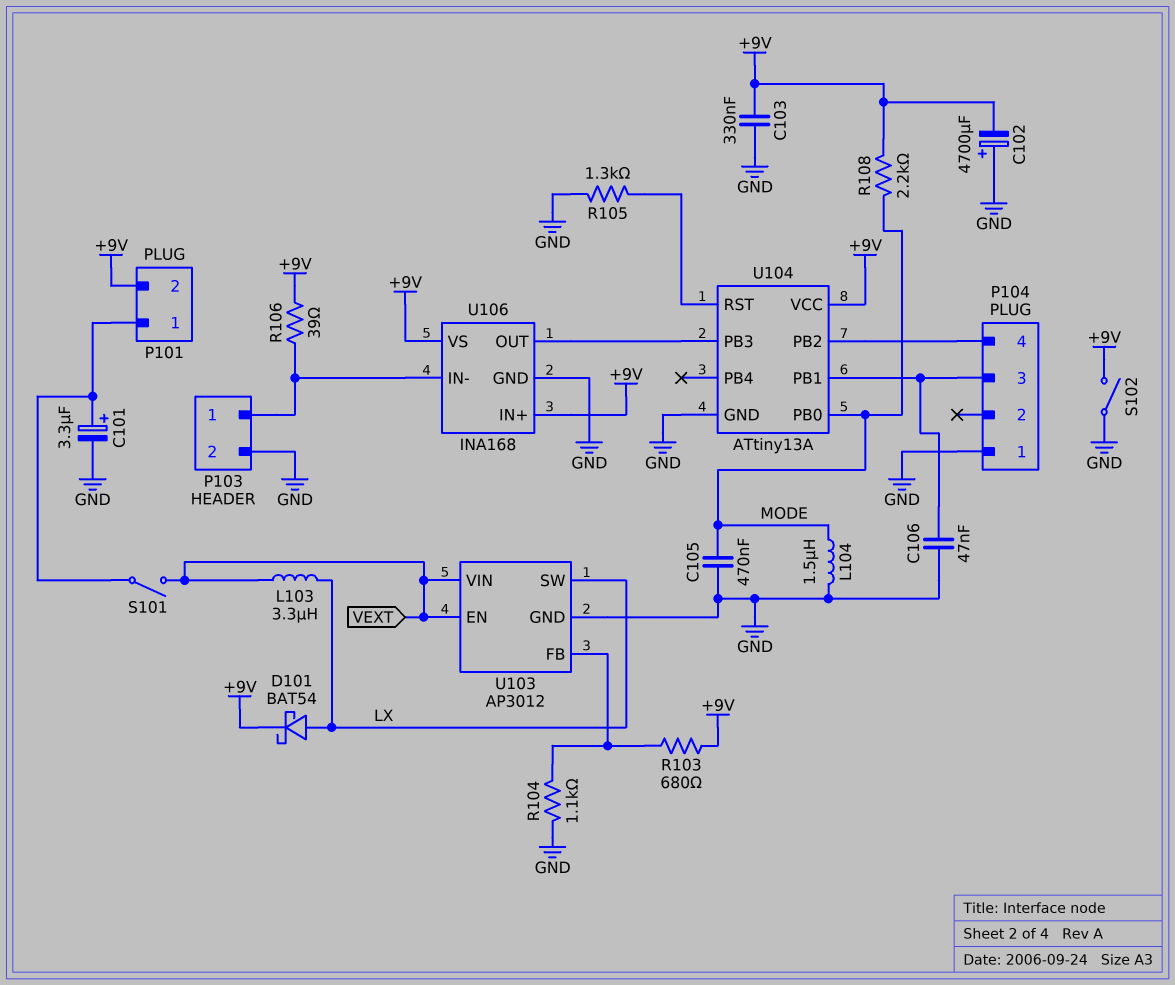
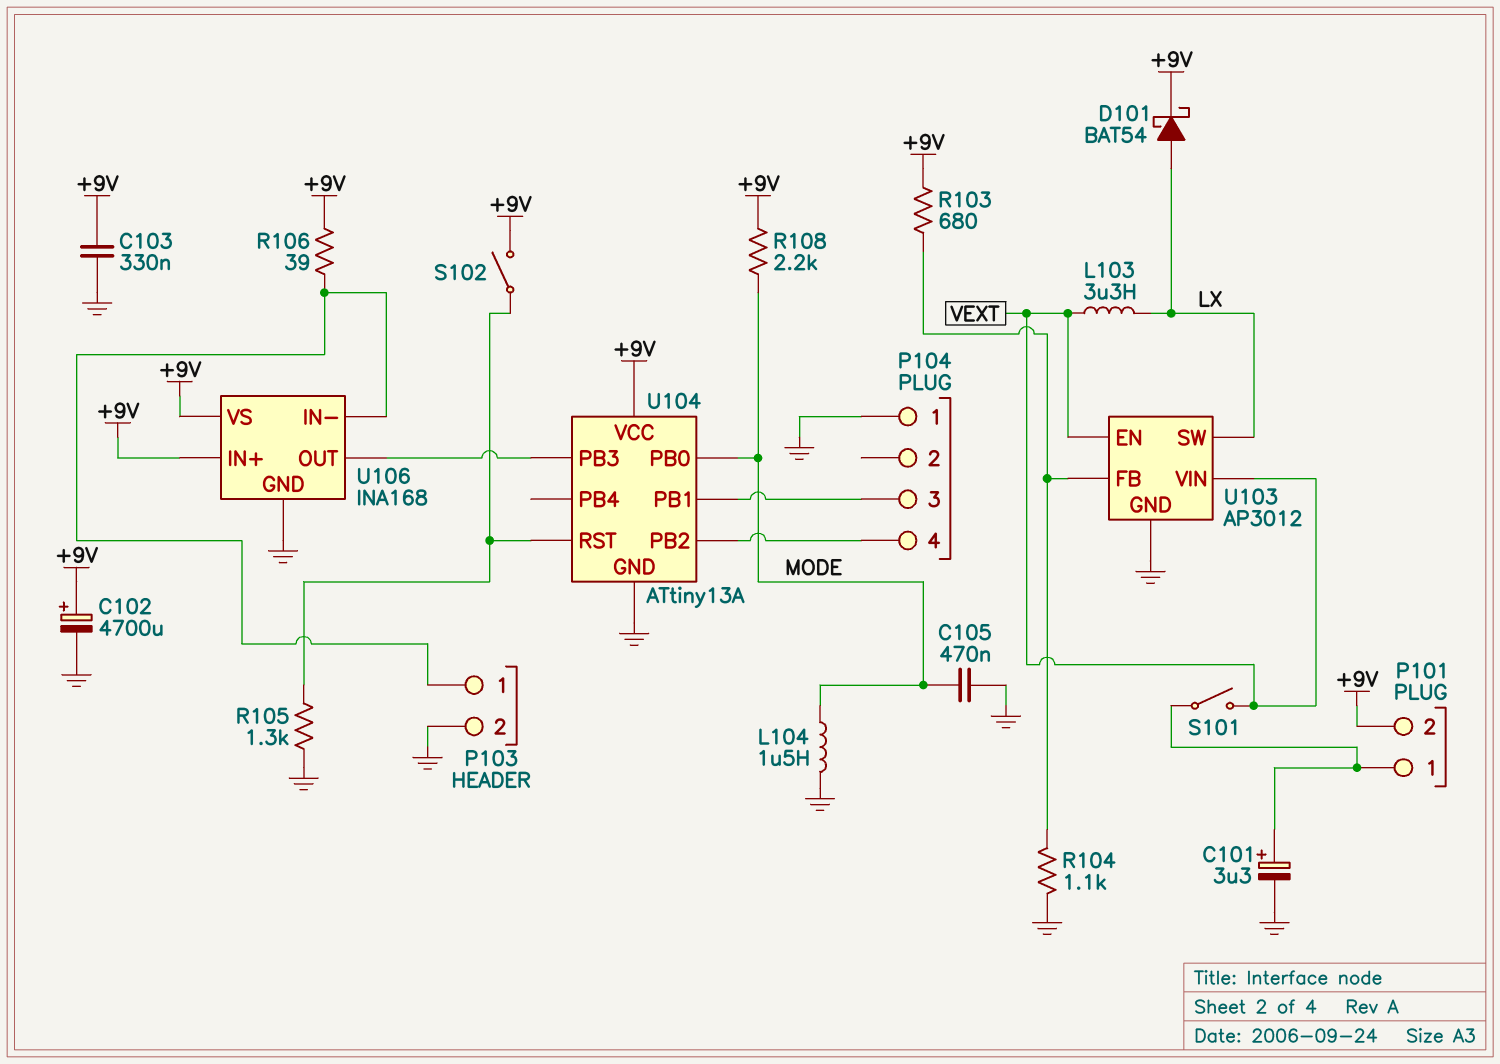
C102: 4700uF (plus GND, minus +9V) -> 4700uF (plus +9V, minus GND)
C106: 47nF (GND, P104/3) -> none
S102: switch (+9V, GND) -> switch (+9V, U104/RST)

